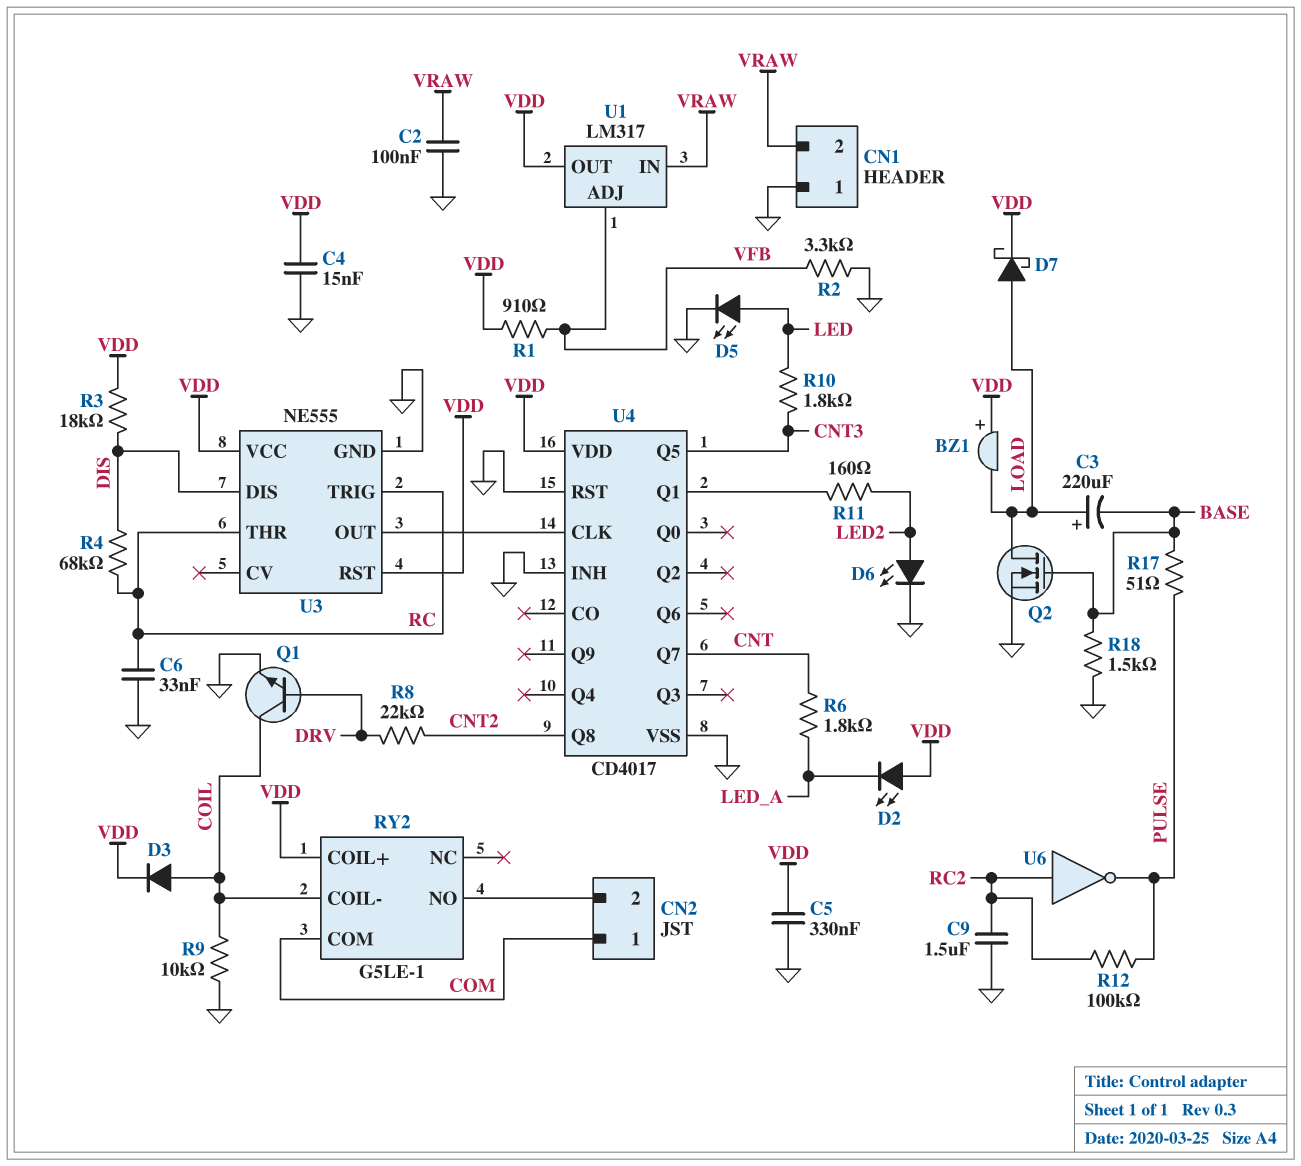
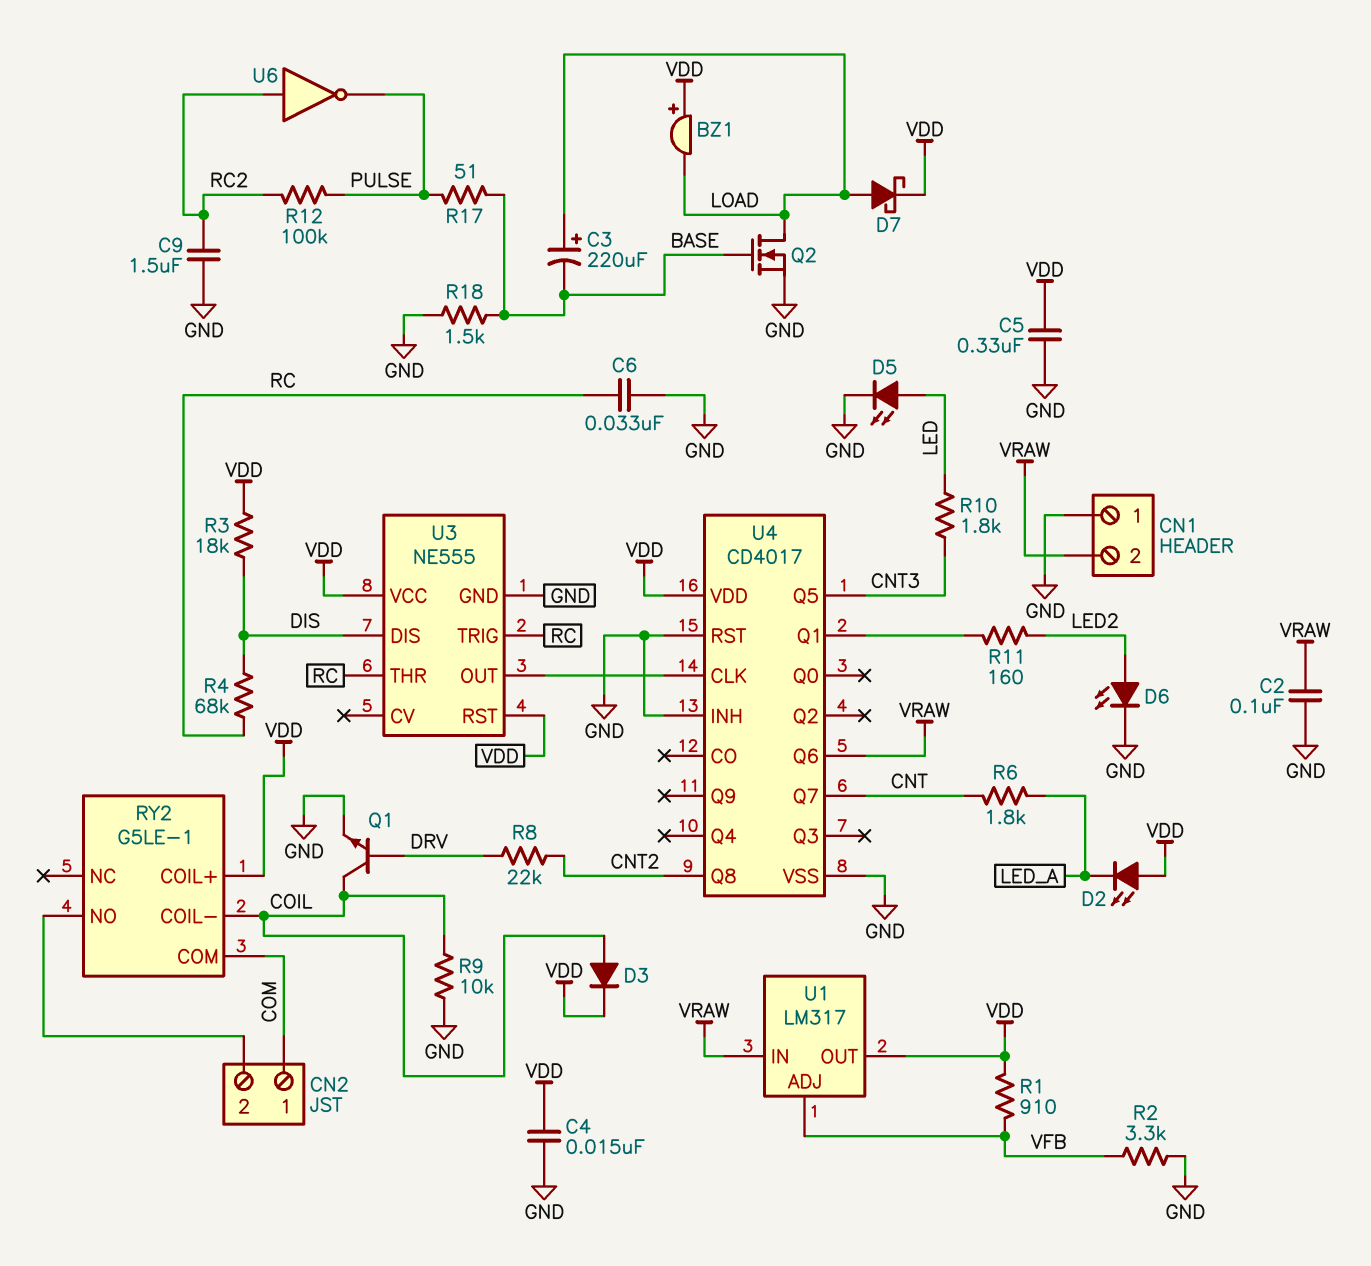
U4 pin Q6: none -> VRAW

